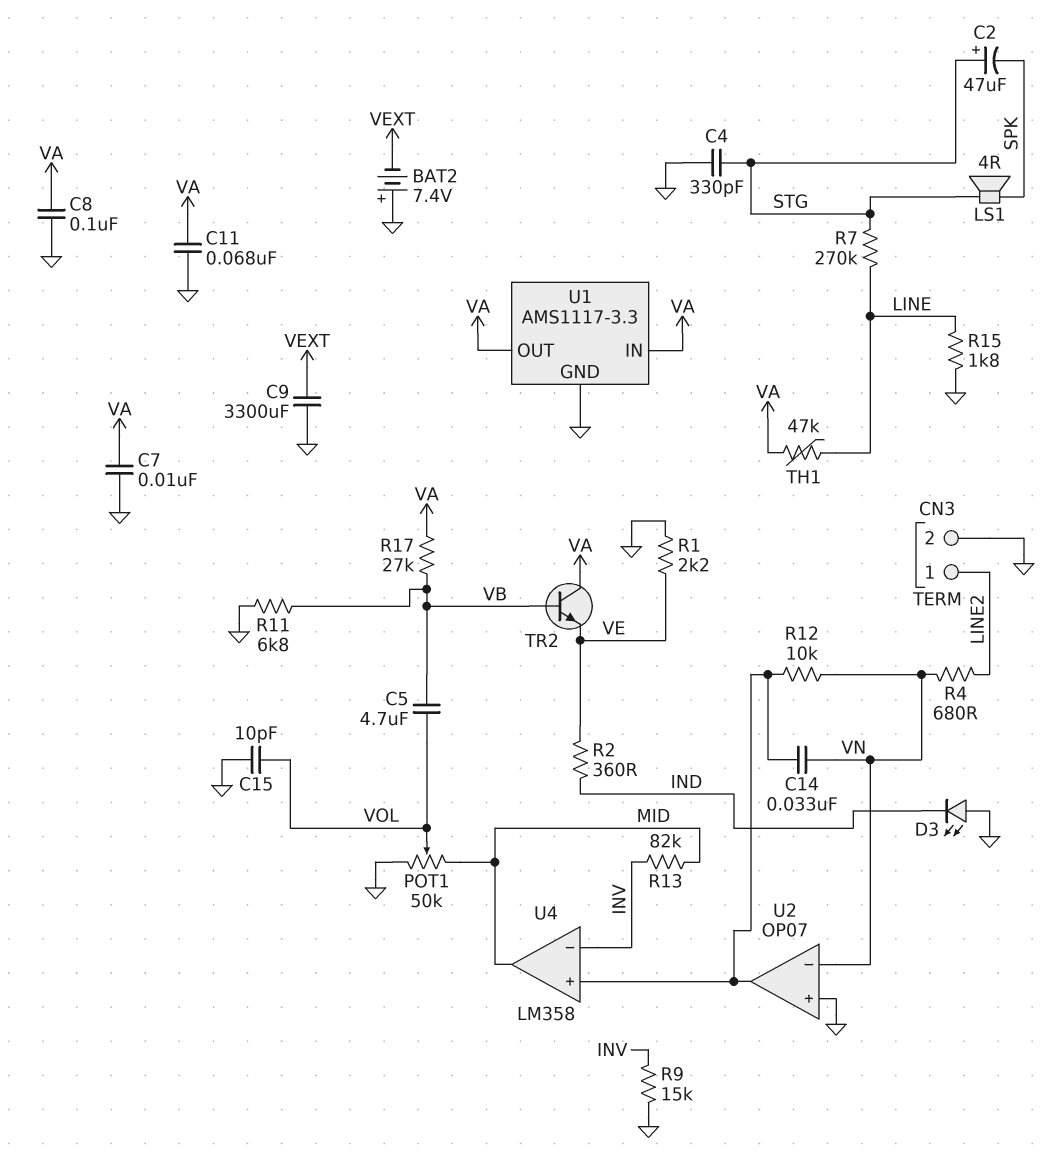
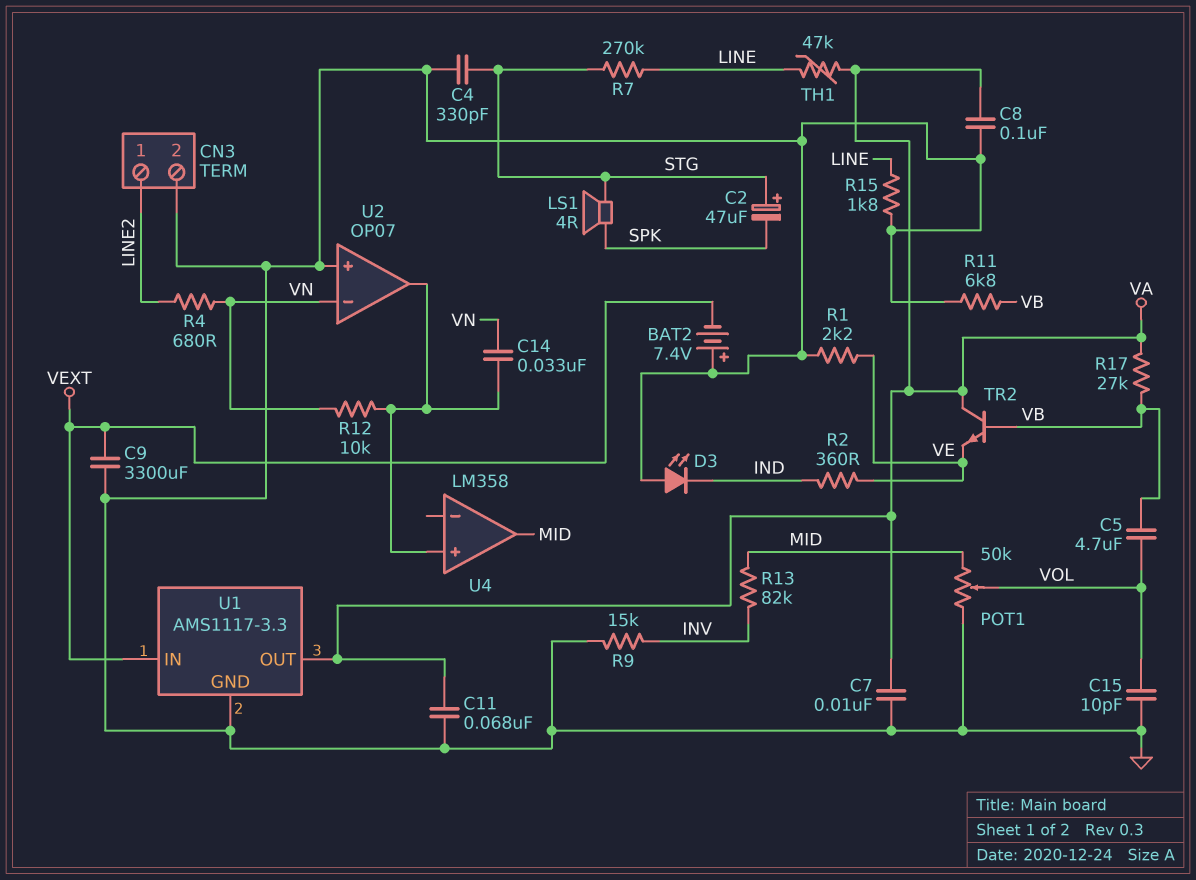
U1 pin IN: VA -> VEXT
U4 pin in-: INV -> none

